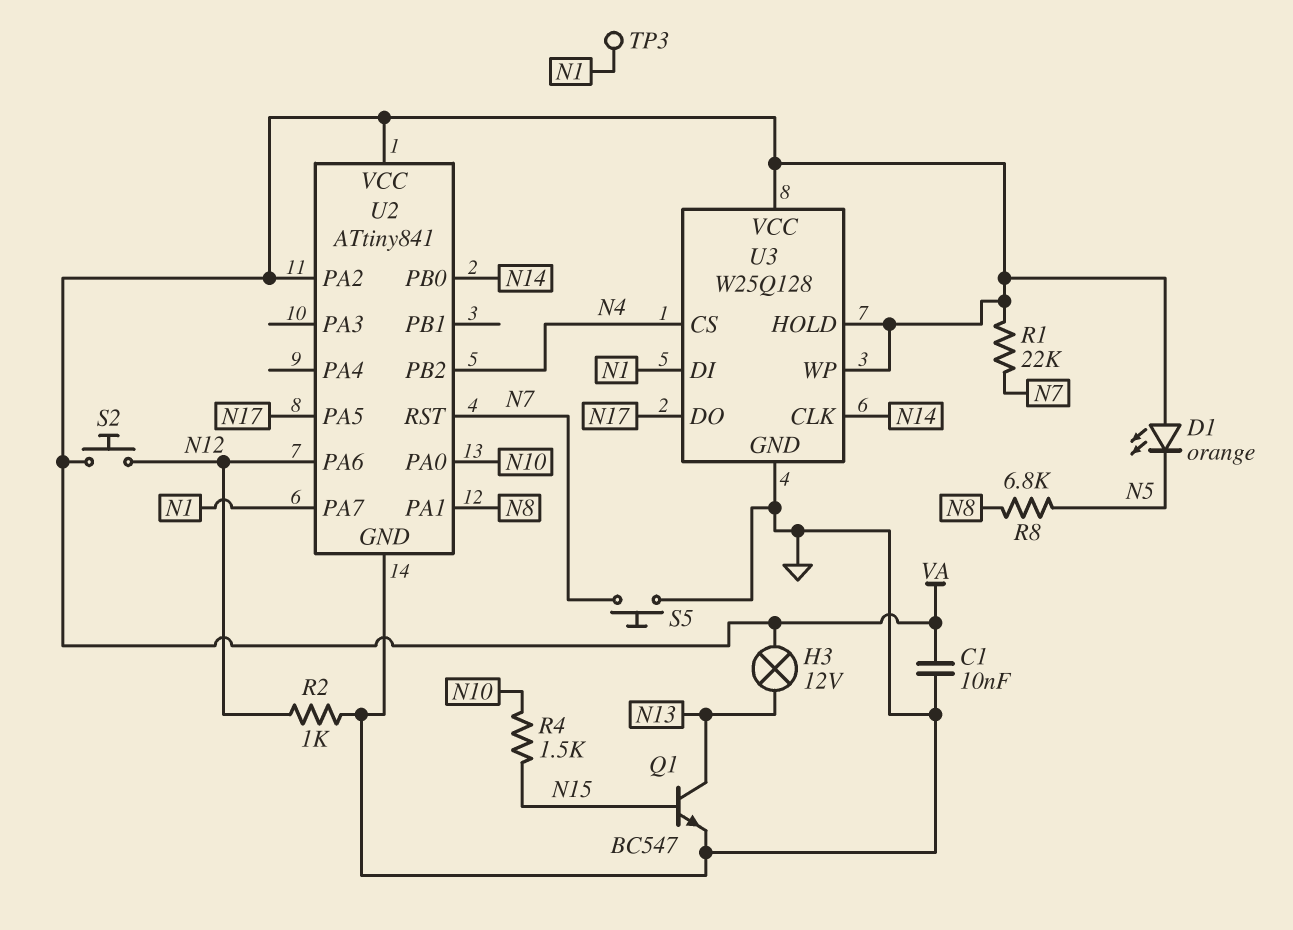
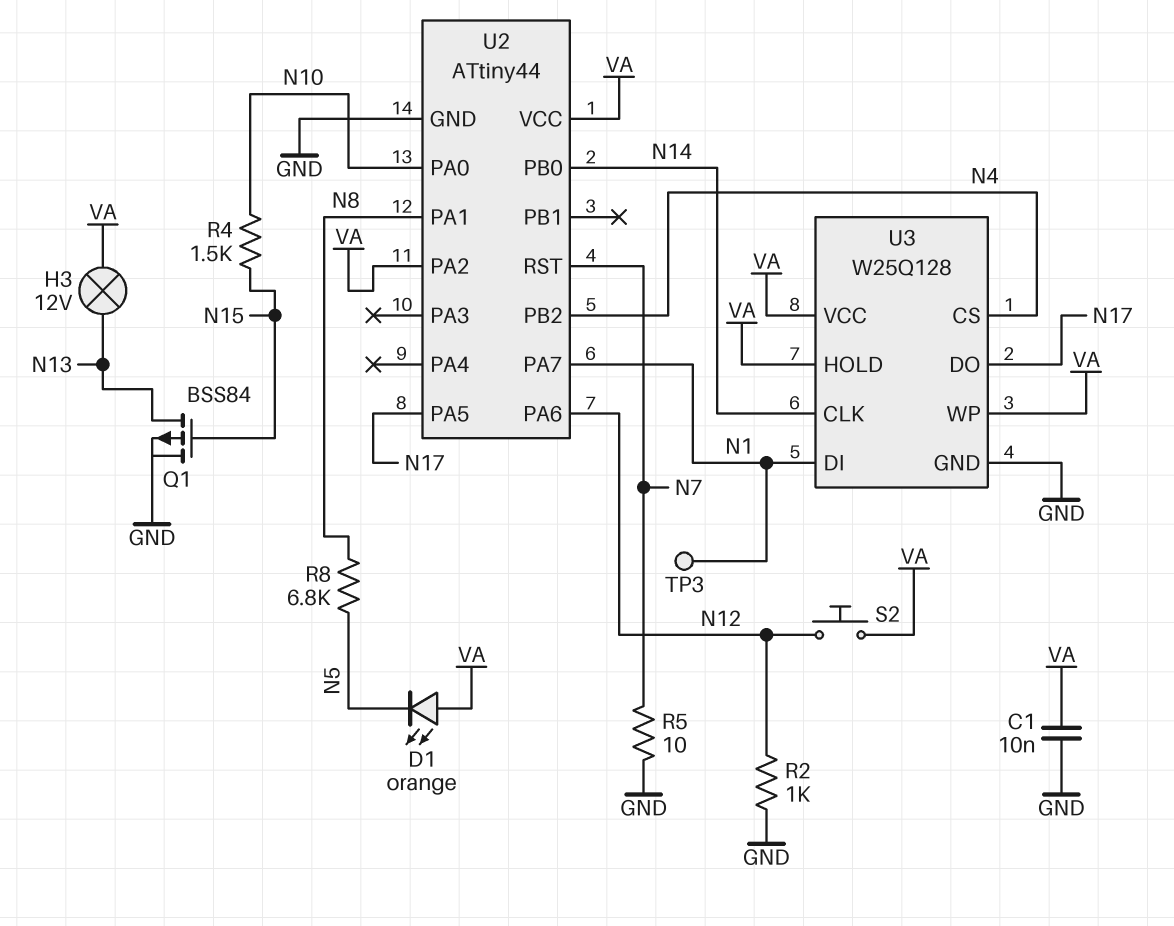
Q1: NPN BC547 (B N15, C N13, E GND) -> PMOS BSS84 (G N15, D N13, S GND)
R1: 22k (N7, VA) -> none
R5: none -> 10 (GND, N7)
S5: button (GND, N7) -> none
U2: ATtiny841 -> ATtiny44

